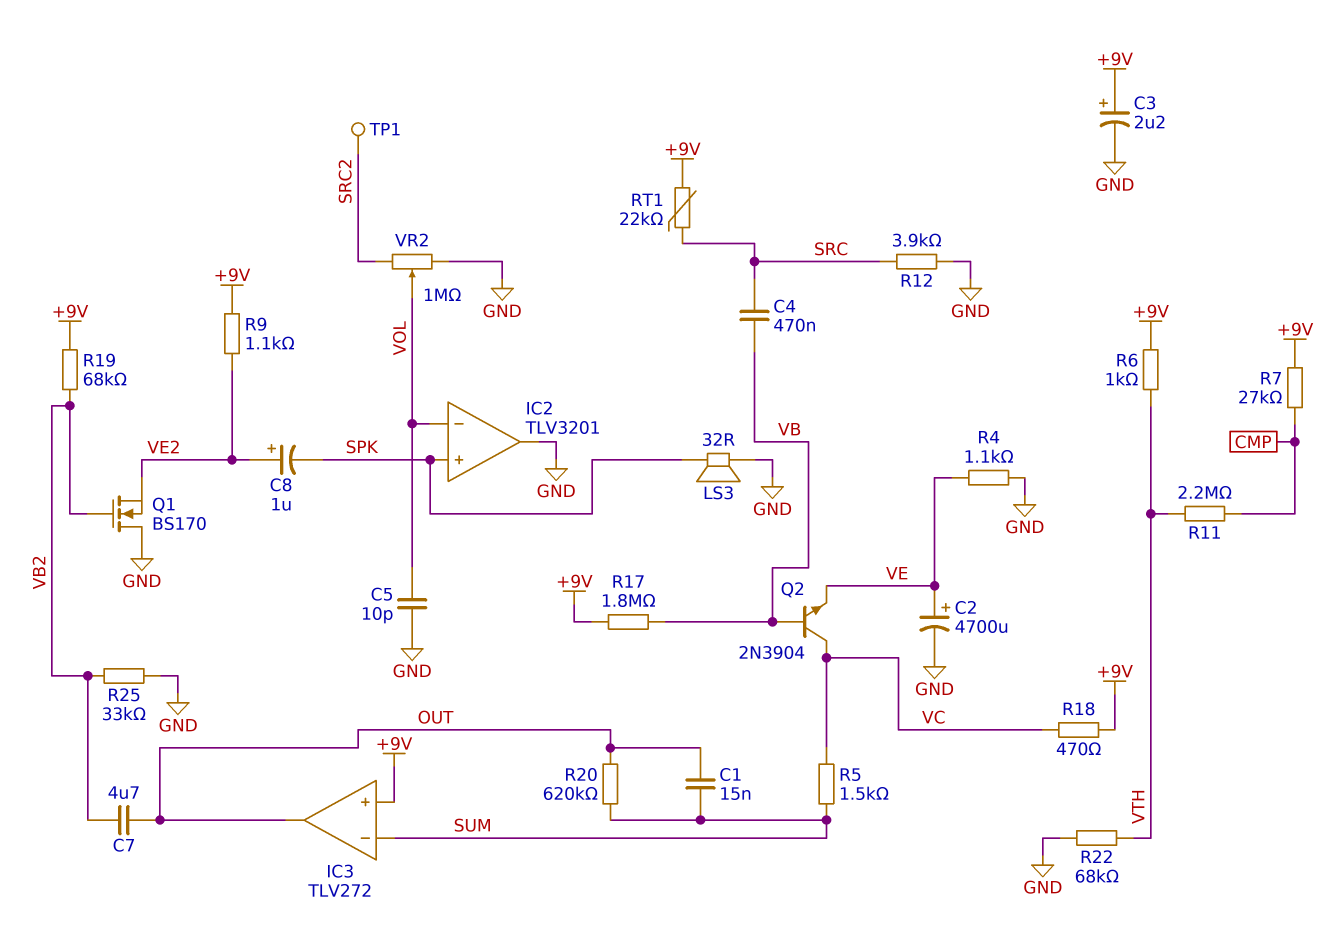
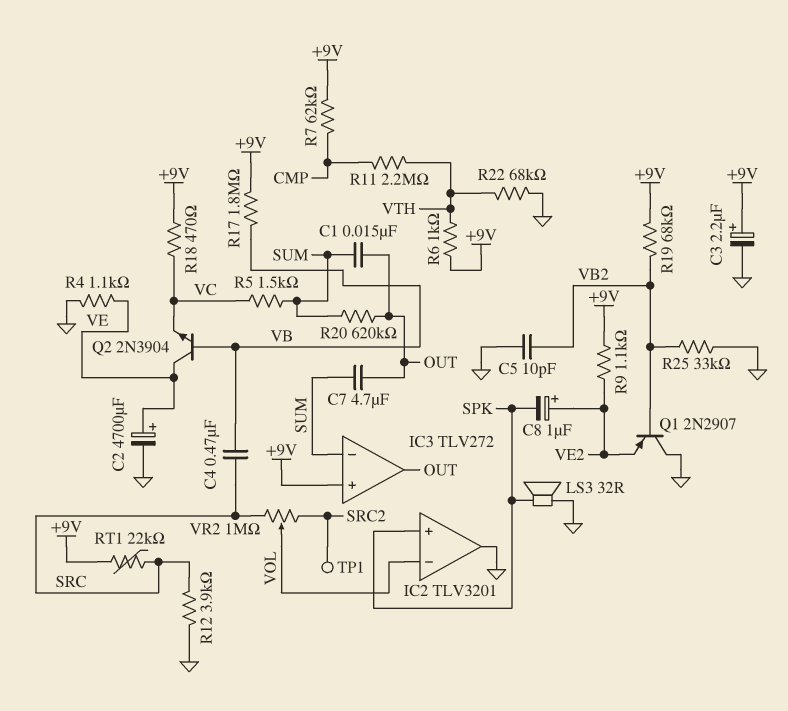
C5: 10pF (GND, VOL) -> 10pF (GND, VB2)
C7: 4.7uF (OUT, VB2) -> 4.7uF (OUT, SUM)
Q1: NMOS BS170 (G VB2, D GND, S VE2) -> PNP 2N2907 (B VB2, C GND, E VE2)
Q2: NPN 2N3904 (B VB, C VC, E VE) -> NPN 2N3904 (B VB, C VE, E VC)
R7: 27k (+9V, CMP) -> 62k (+9V, CMP)
VR2: 1M (GND, SRC2, wiper VOL) -> 1M (SRC, SRC2, wiper VOL)

